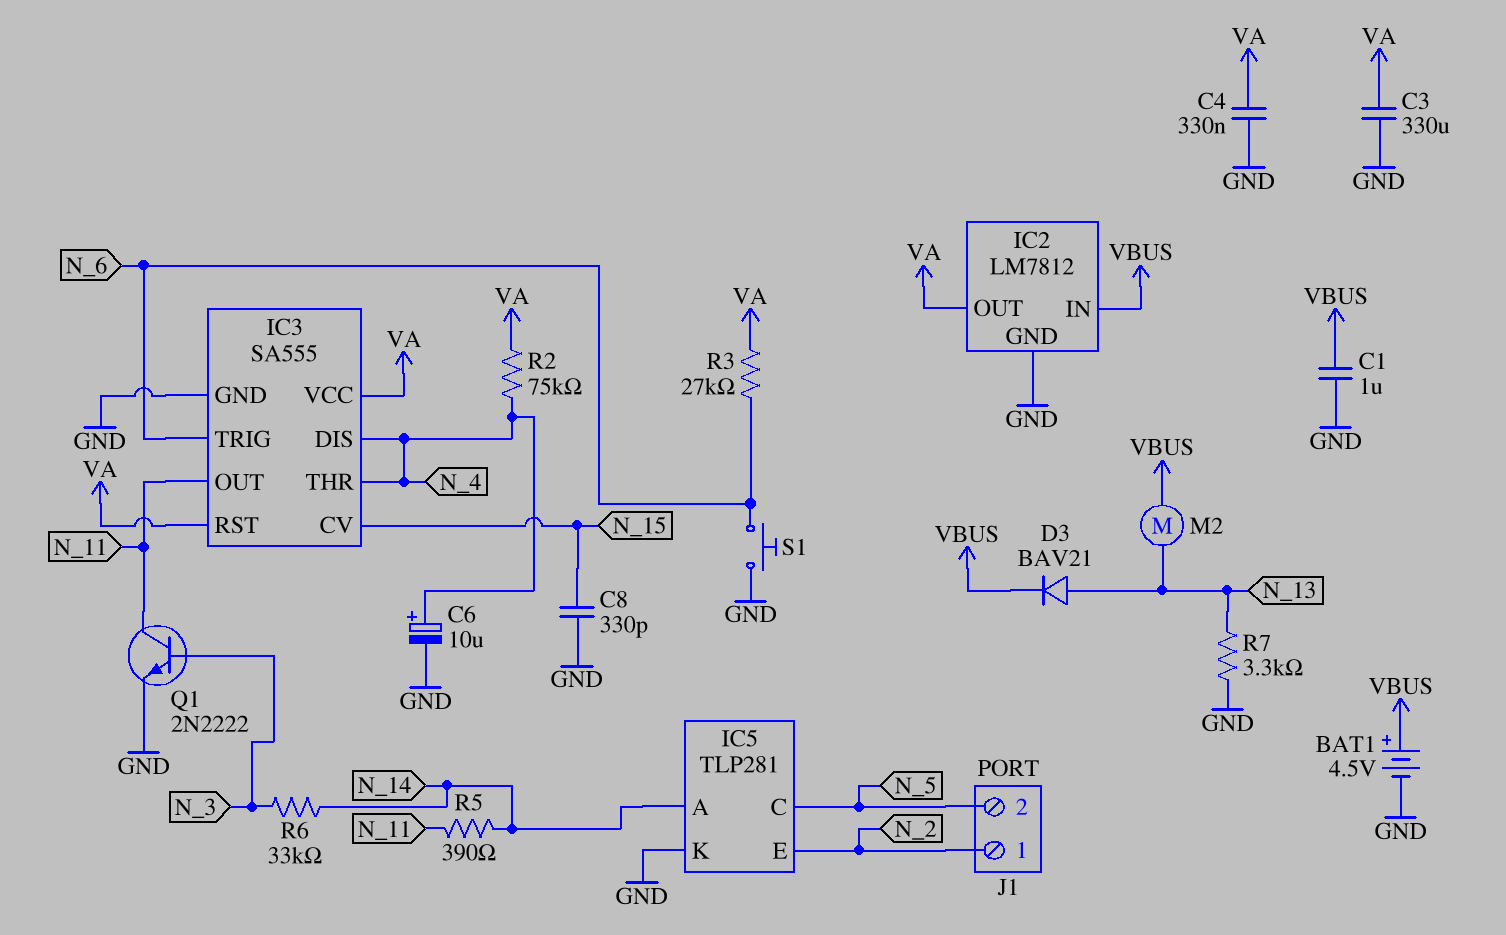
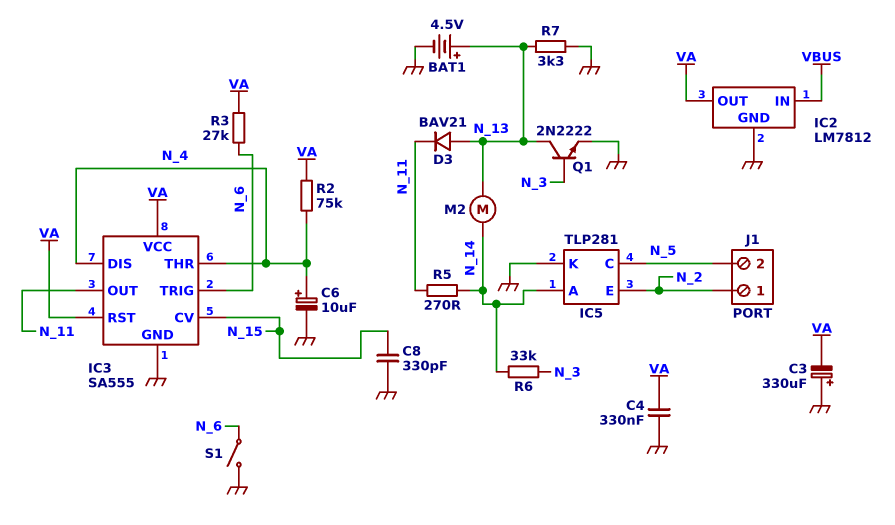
BAT1: 4.5V (plus VBUS, minus GND) -> 4.5V (plus N_13, minus GND)
C1: 1uF (GND, VBUS) -> none
C3: 330uF (GND, VA) -> 330uF (plus GND, minus VA)
D3: diode BAV21 (A N_13, K VBUS) -> diode BAV21 (A N_13, K N_11)
M2: motor (N_13, VBUS) -> motor (N_13, N_14)
Q1: NPN 2N2222 (B N_3, C N_11, E GND) -> NPN 2N2222 (B N_3, C N_13, E GND)
R5: 390 (N_11, N_14) -> 270 (N_11, N_14)
S1: button (GND, N_6) -> switch (GND, N_6)

